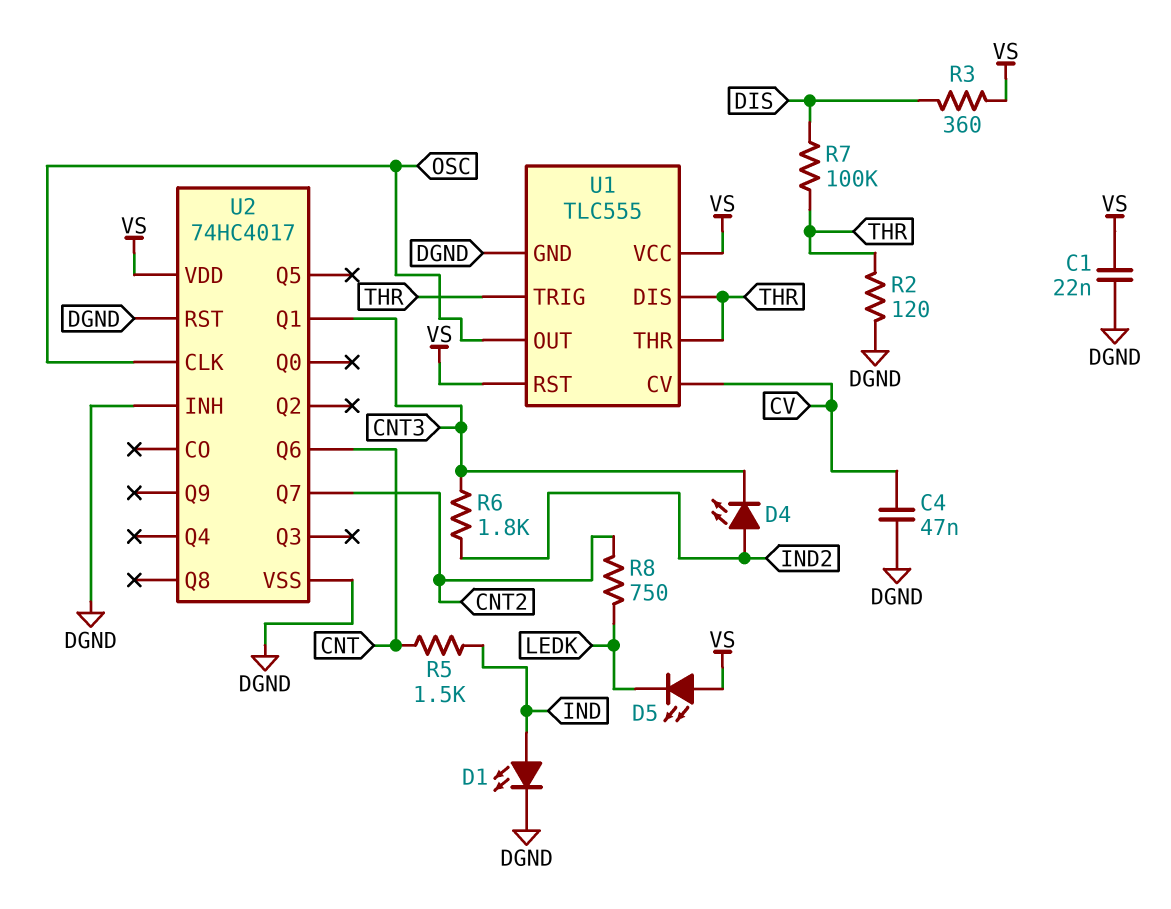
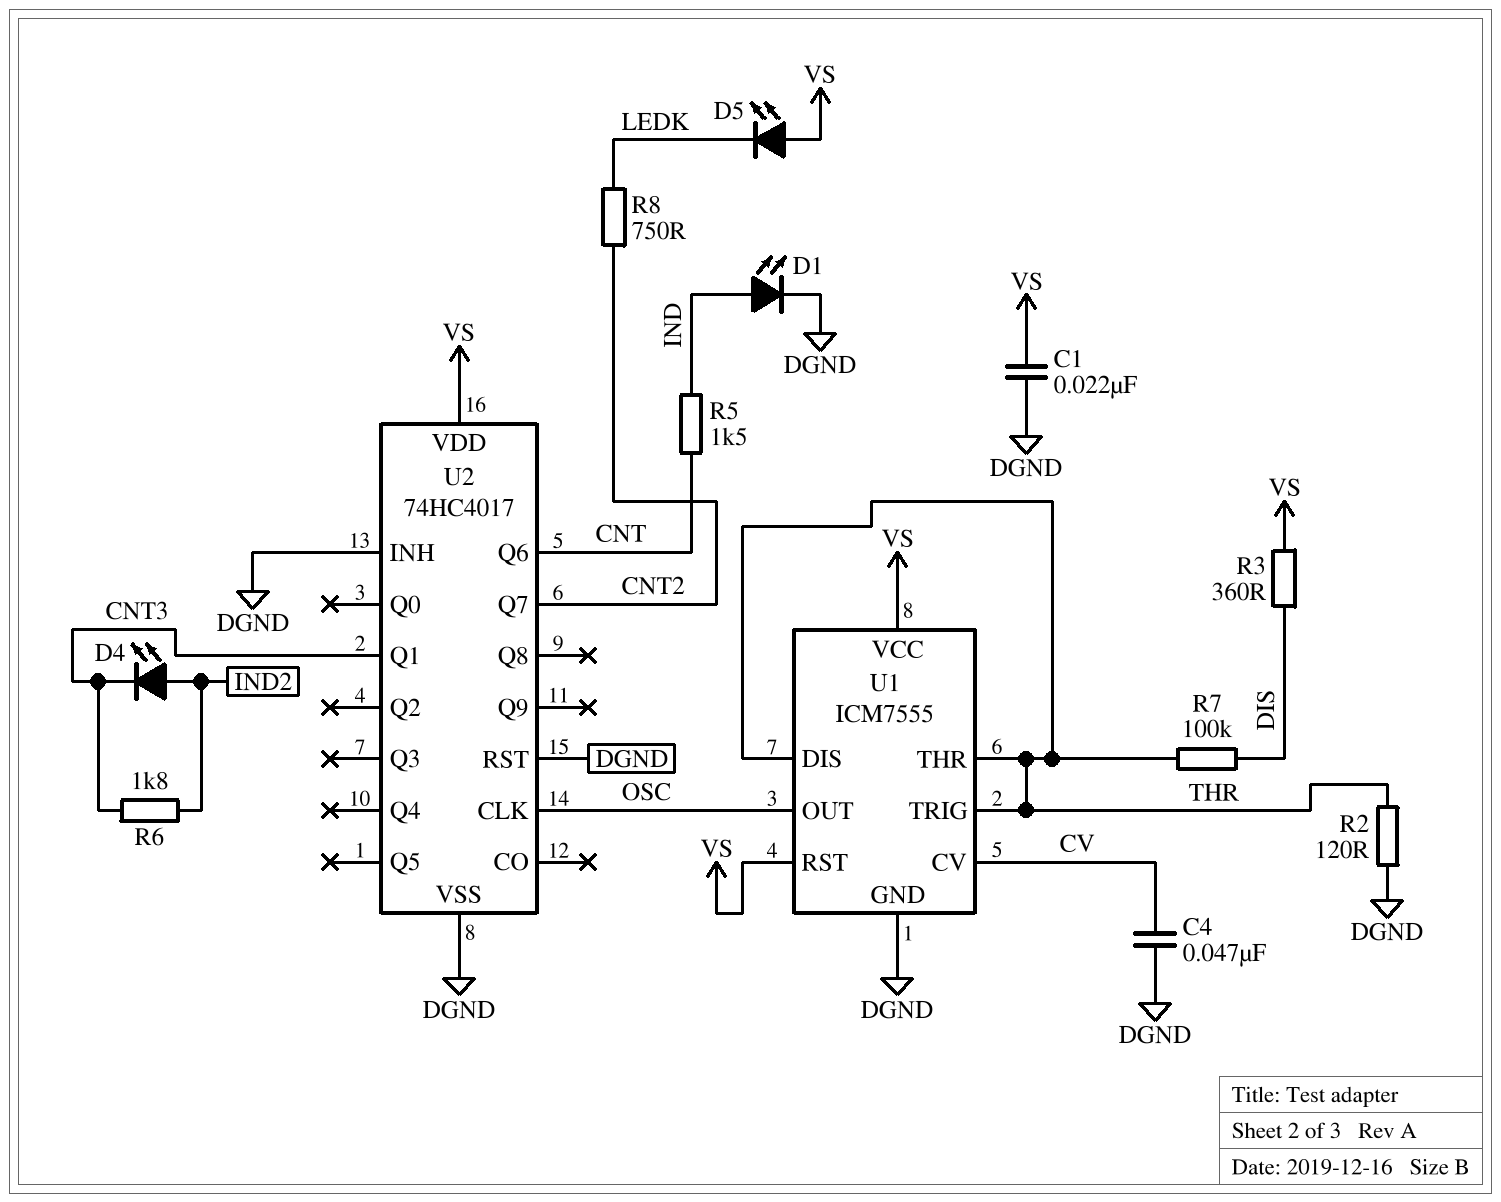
U1: TLC555 -> ICM7555

